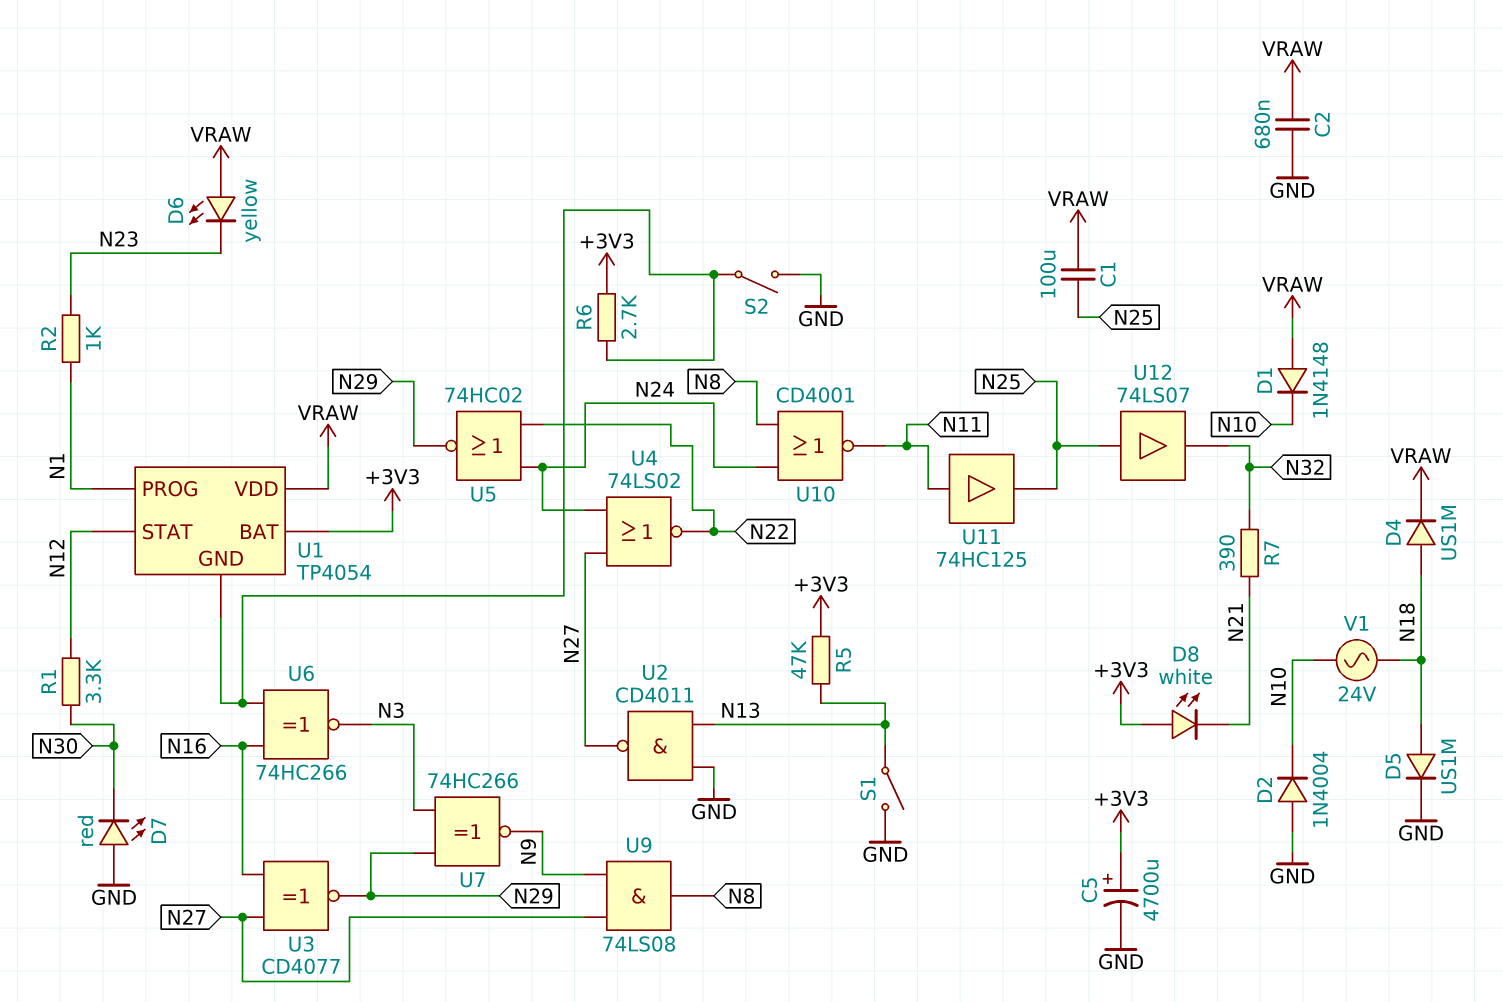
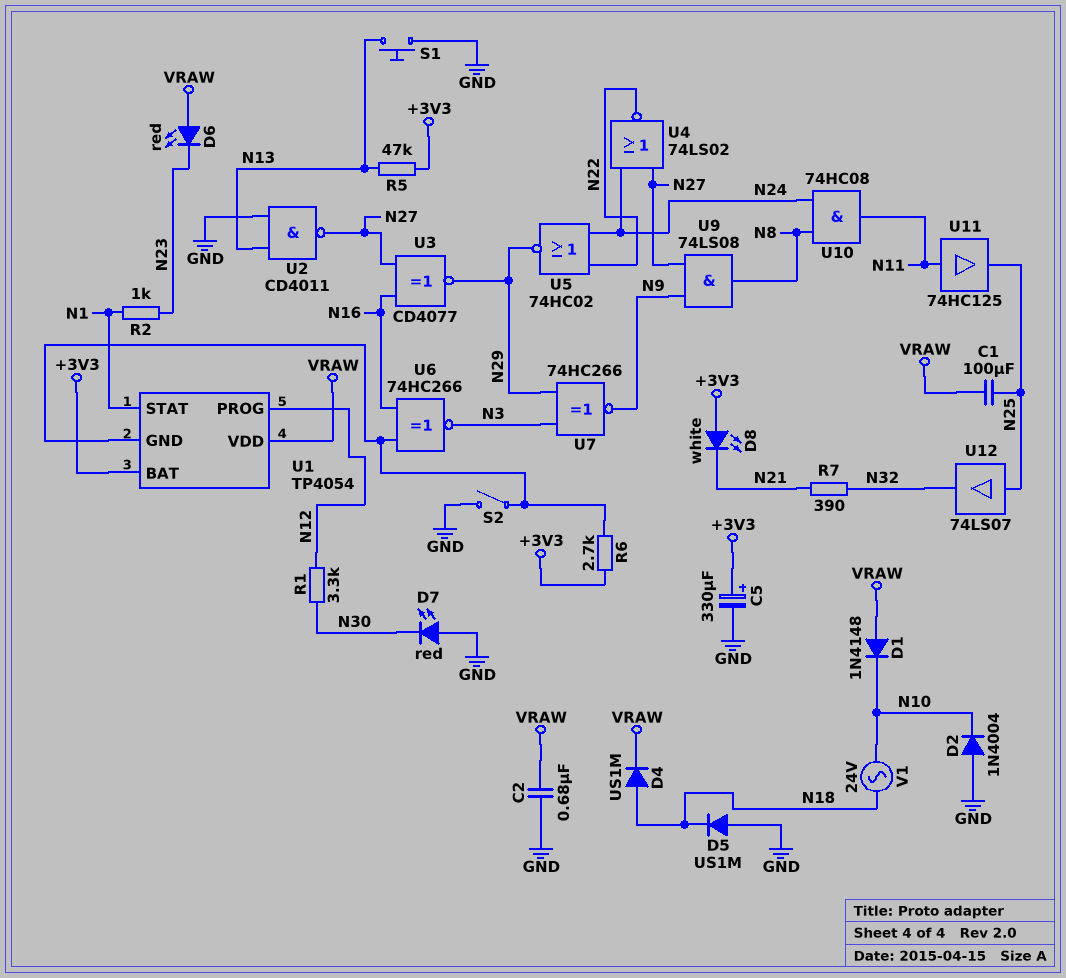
C5: 4700uF (plus +3V3, minus GND) -> 330uF (plus +3V3, minus GND)
D5: diode US1M (A N18, K GND) -> diode US1M (A GND, K N18)
D6: LED yellow (A VRAW, K N23) -> LED red (A VRAW, K N23)
S1: switch (GND, N13) -> button (GND, N13)
U1 pin PROG: N1 -> N12
U1 pin STAT: N12 -> N1
U10: NOR CD4001 (in N8, in N24, out N11) -> AND 74HC08 (in N8, in N24, out N11)

